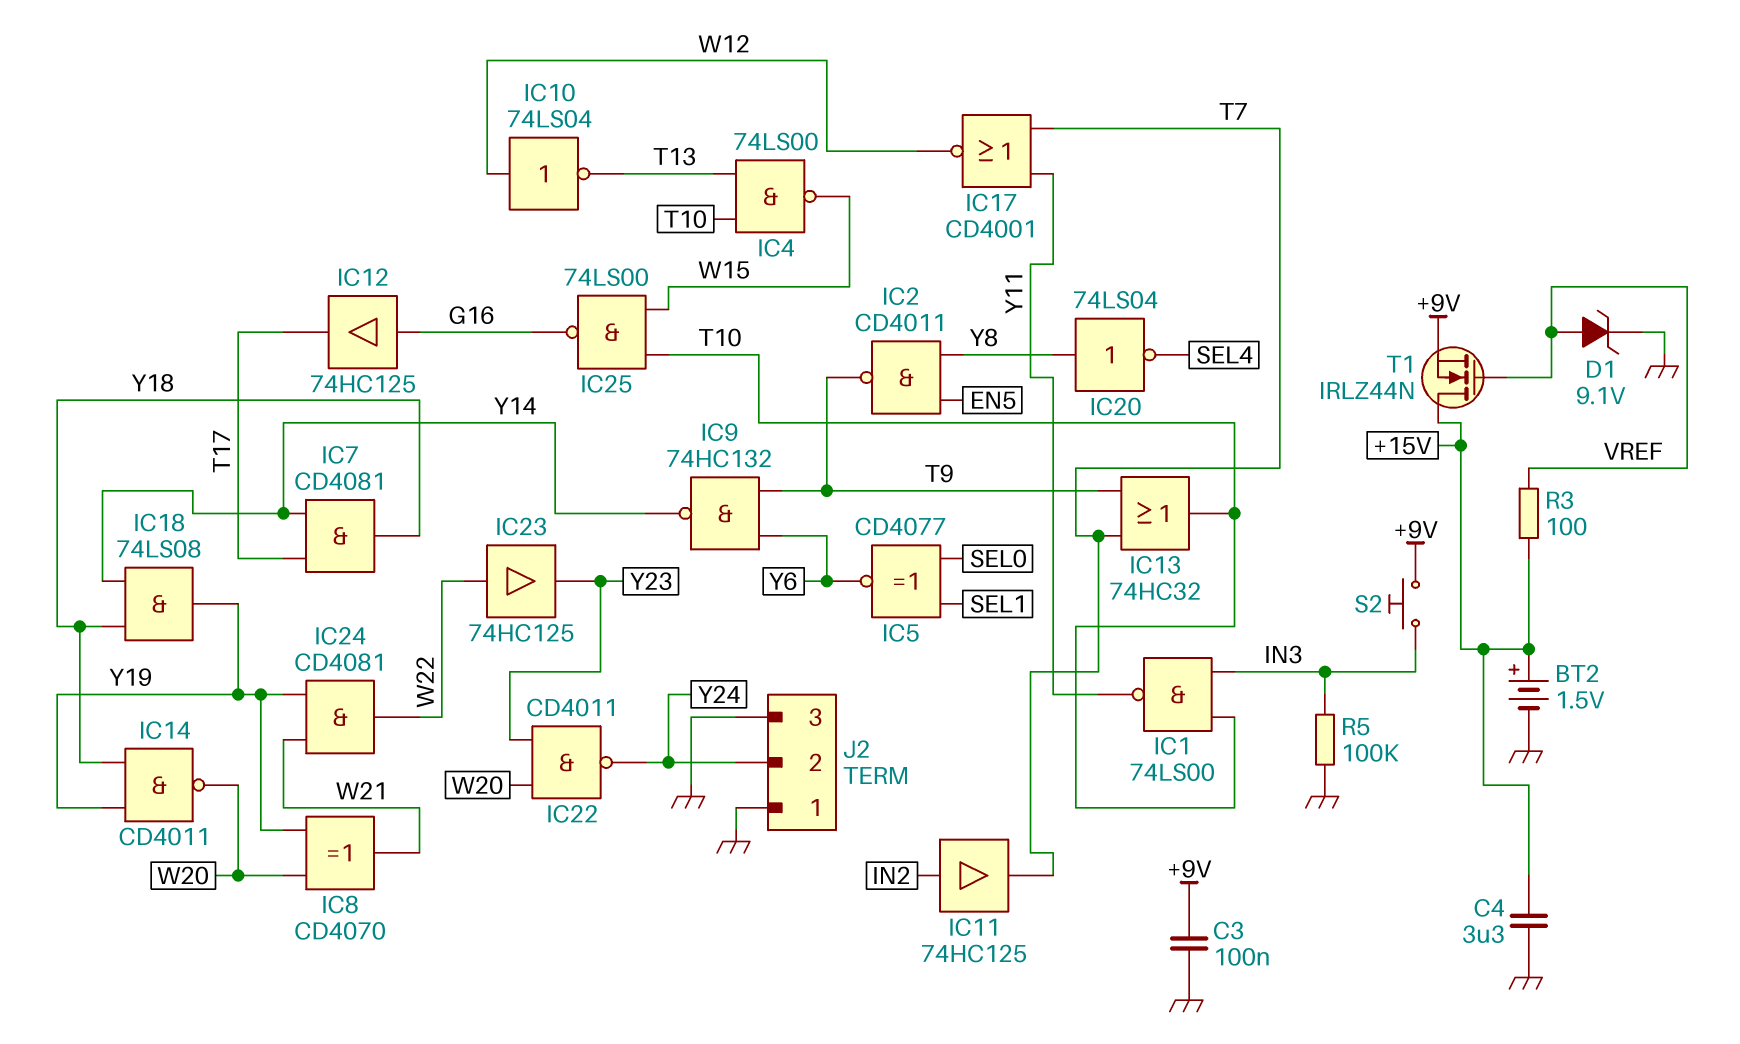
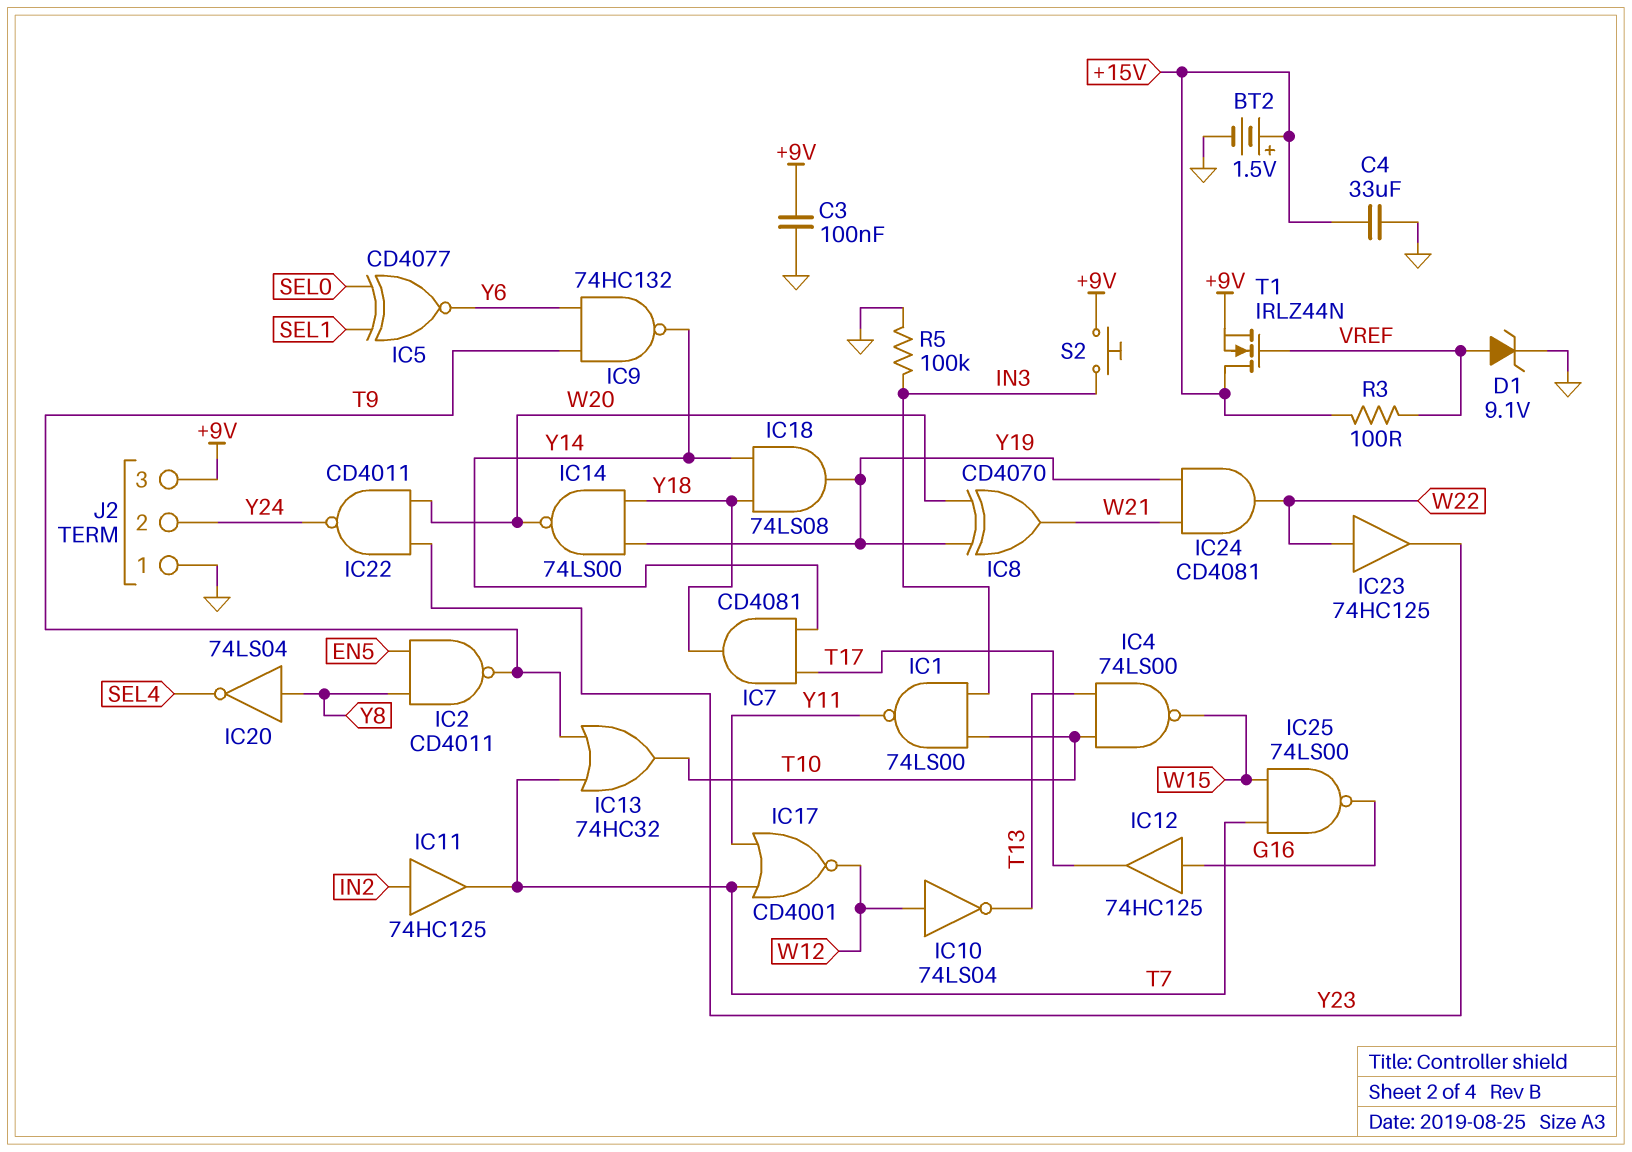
C4: 3.3uF (+15V, GND) -> 33uF (+15V, GND)
IC14: NAND CD4011 (in Y18, in Y19, out W20) -> NAND 74LS00 (in Y18, in Y19, out W20)
IC25: NAND 74LS00 (in T10, in W15, out G16) -> NAND 74LS00 (in T7, in W15, out G16)
J2 pin 3: GND -> +9V

